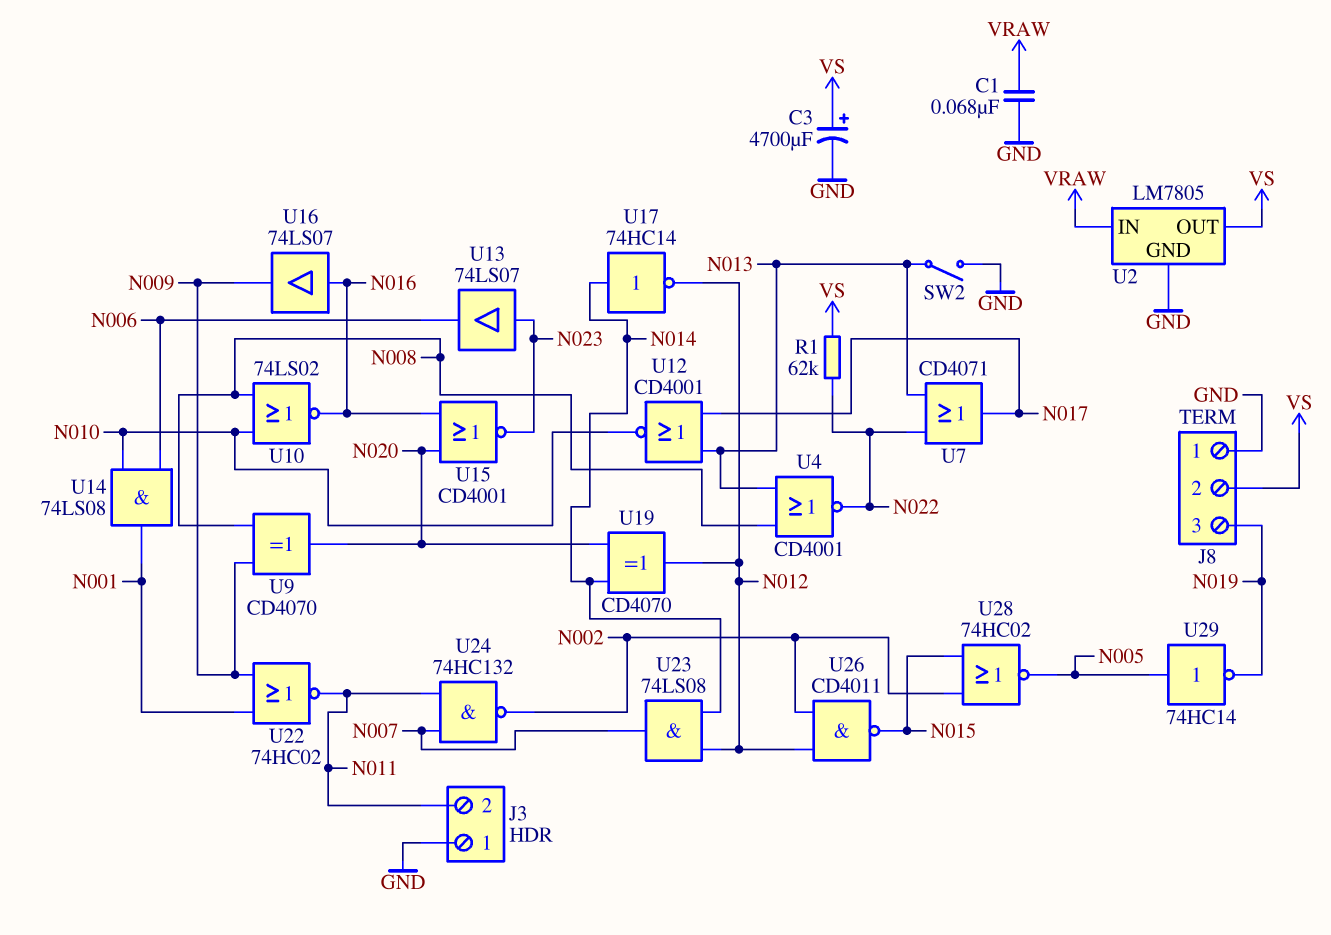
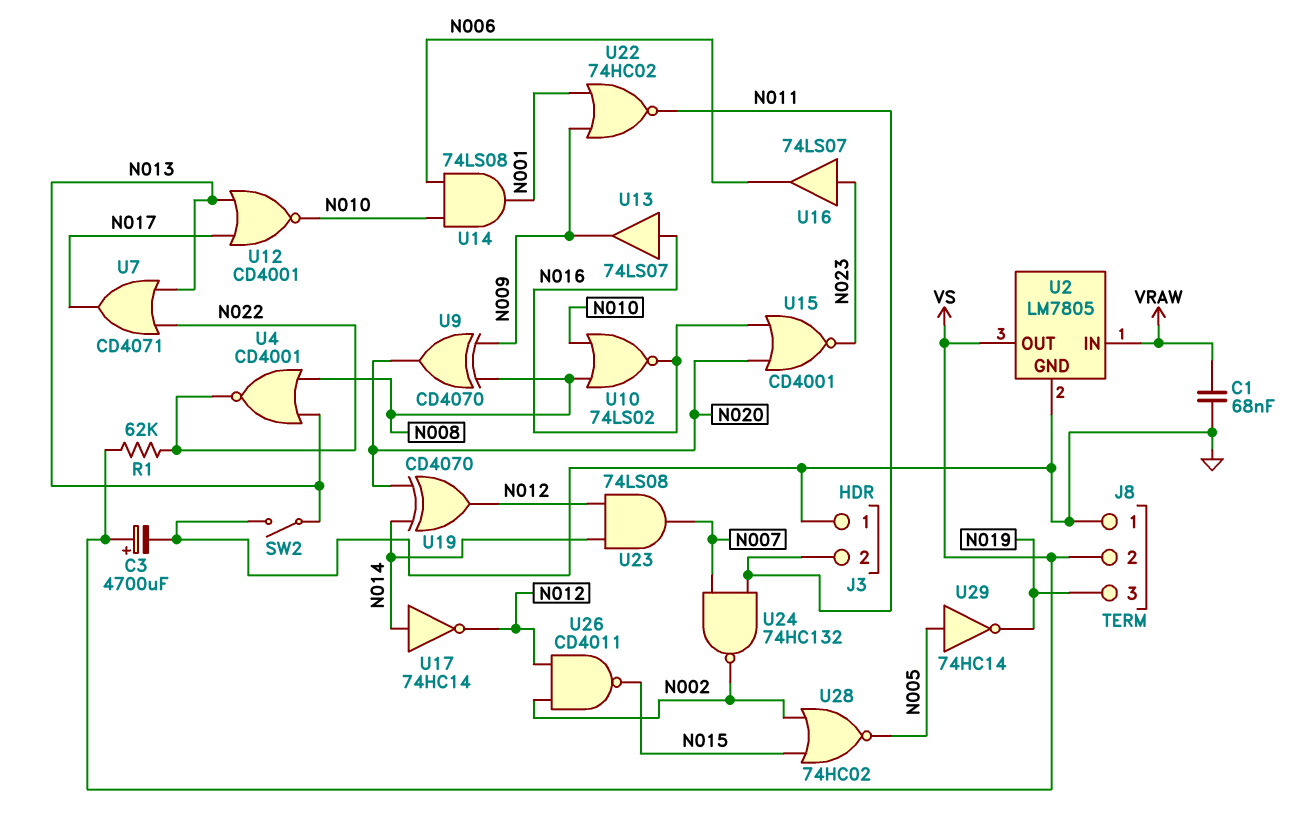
U13: buffer 74LS07 (in N023, out N006) -> buffer 74LS07 (in N016, out N009)
U16: buffer 74LS07 (in N016, out N009) -> buffer 74LS07 (in N023, out N006)

